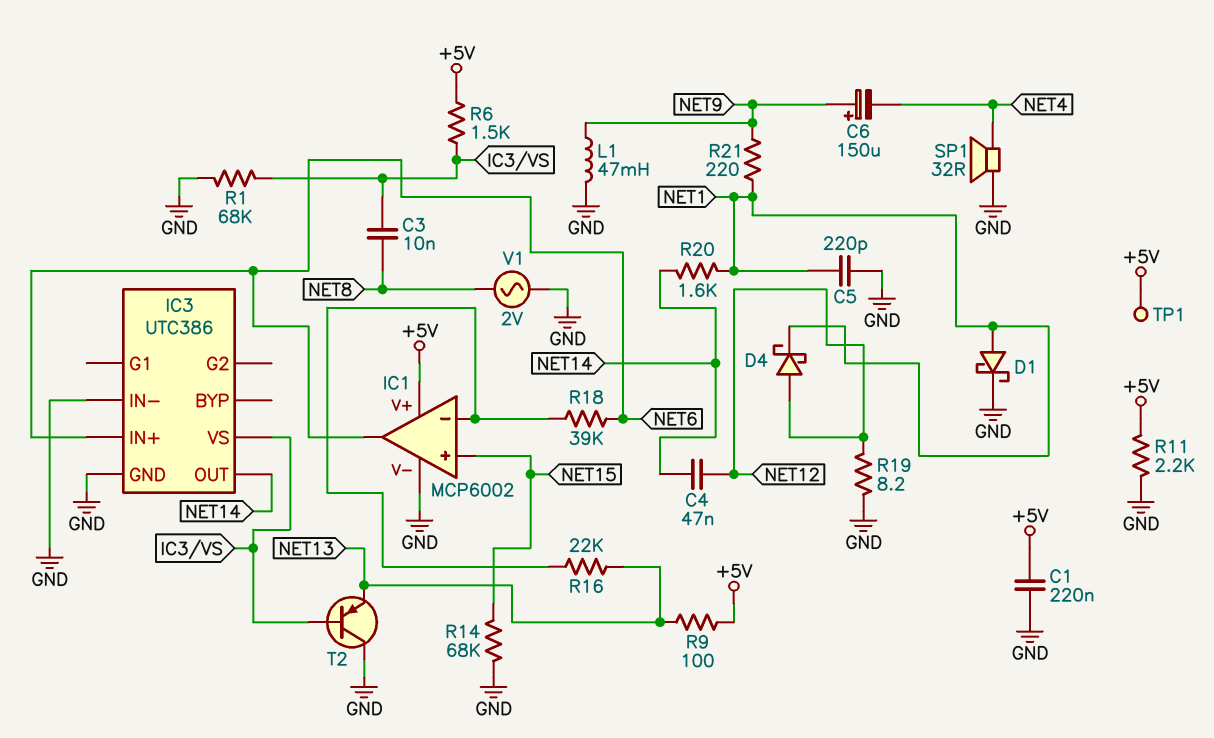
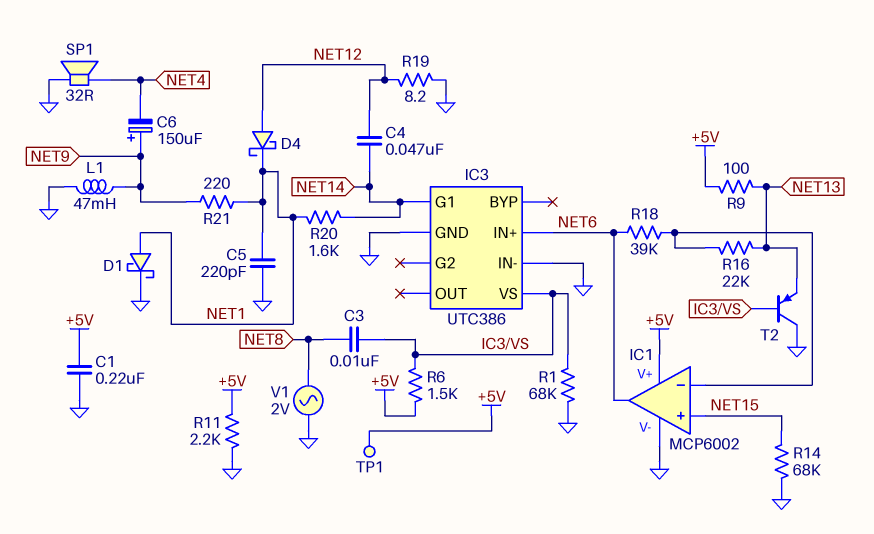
IC3 pin G1: none -> NET14
IC3 pin OUT: NET14 -> none

